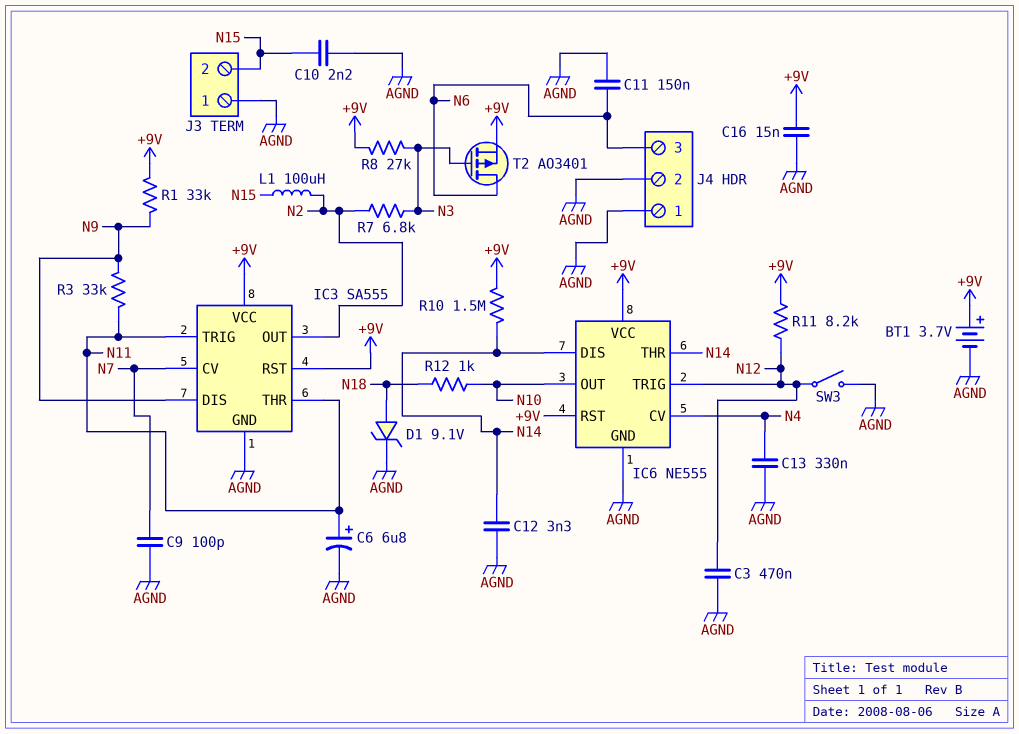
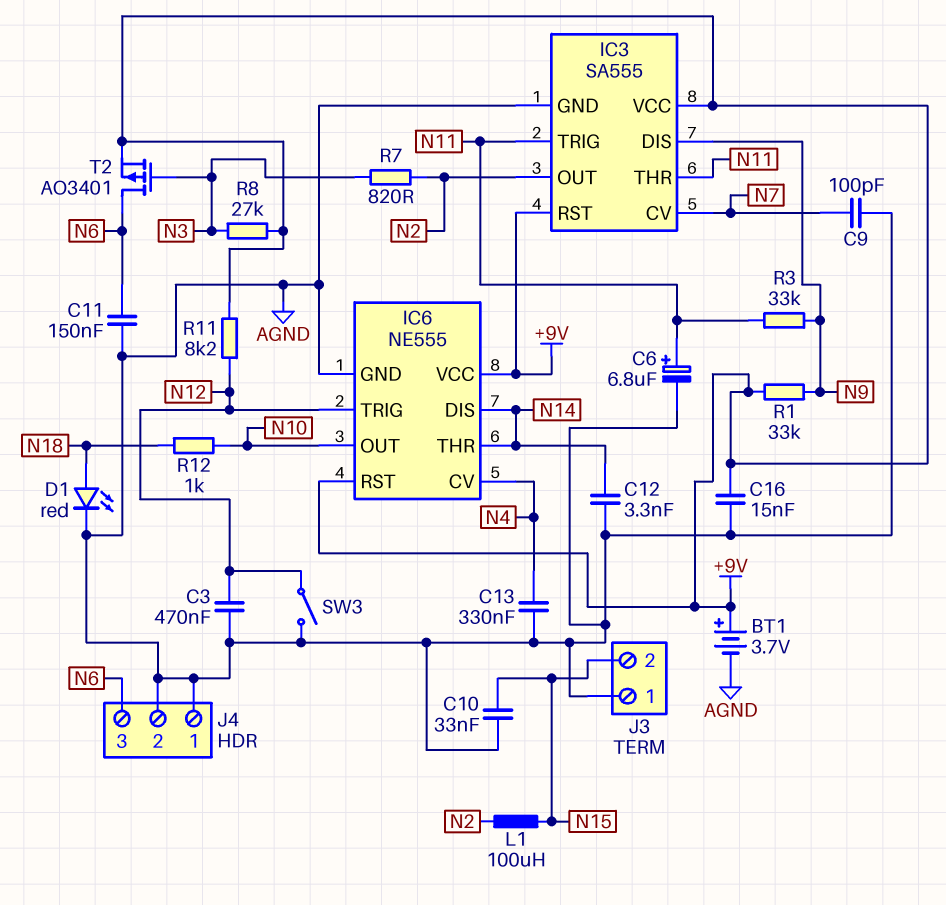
C10: 2.2nF (AGND, N15) -> 33nF (AGND, N15)
D1: zener 9.1V (A N18, K AGND) -> LED red (A N18, K AGND)
R7: 6.8k (N2, N3) -> 820 (N2, N3)
R10: 1.5M (+9V, N14) -> none

